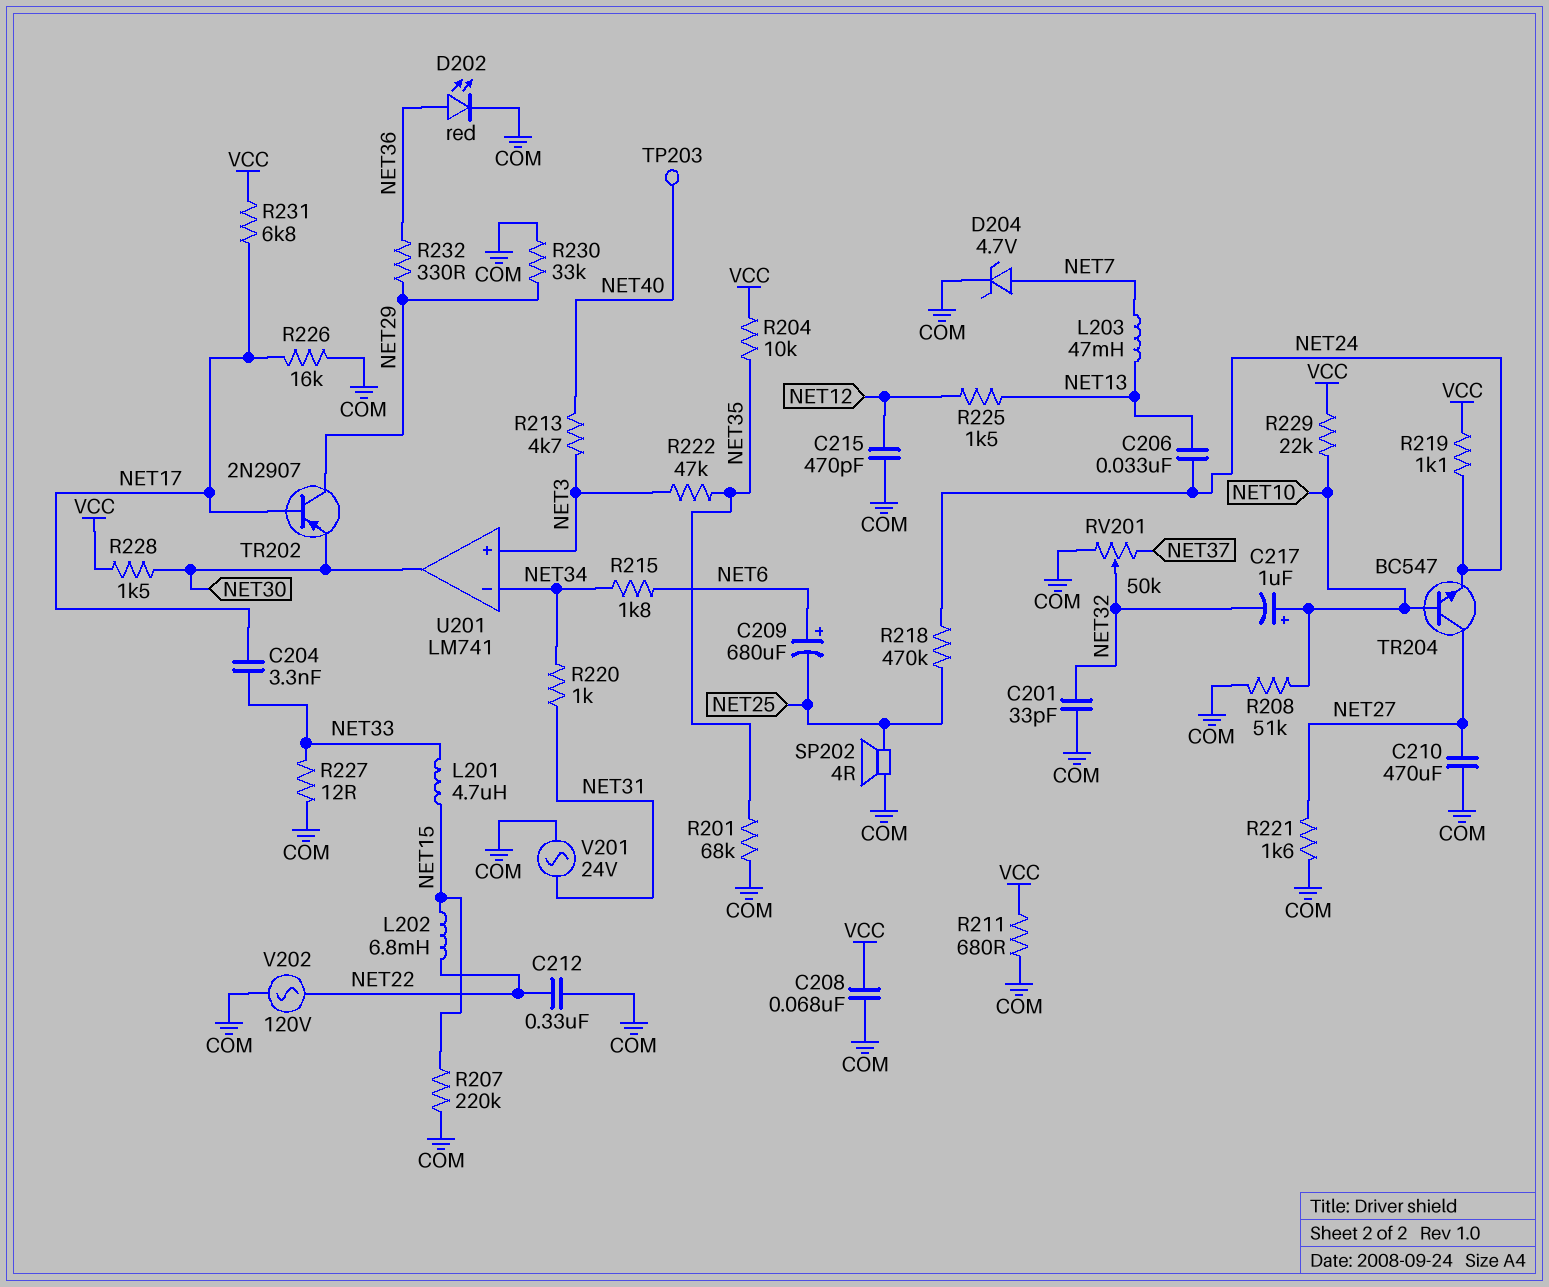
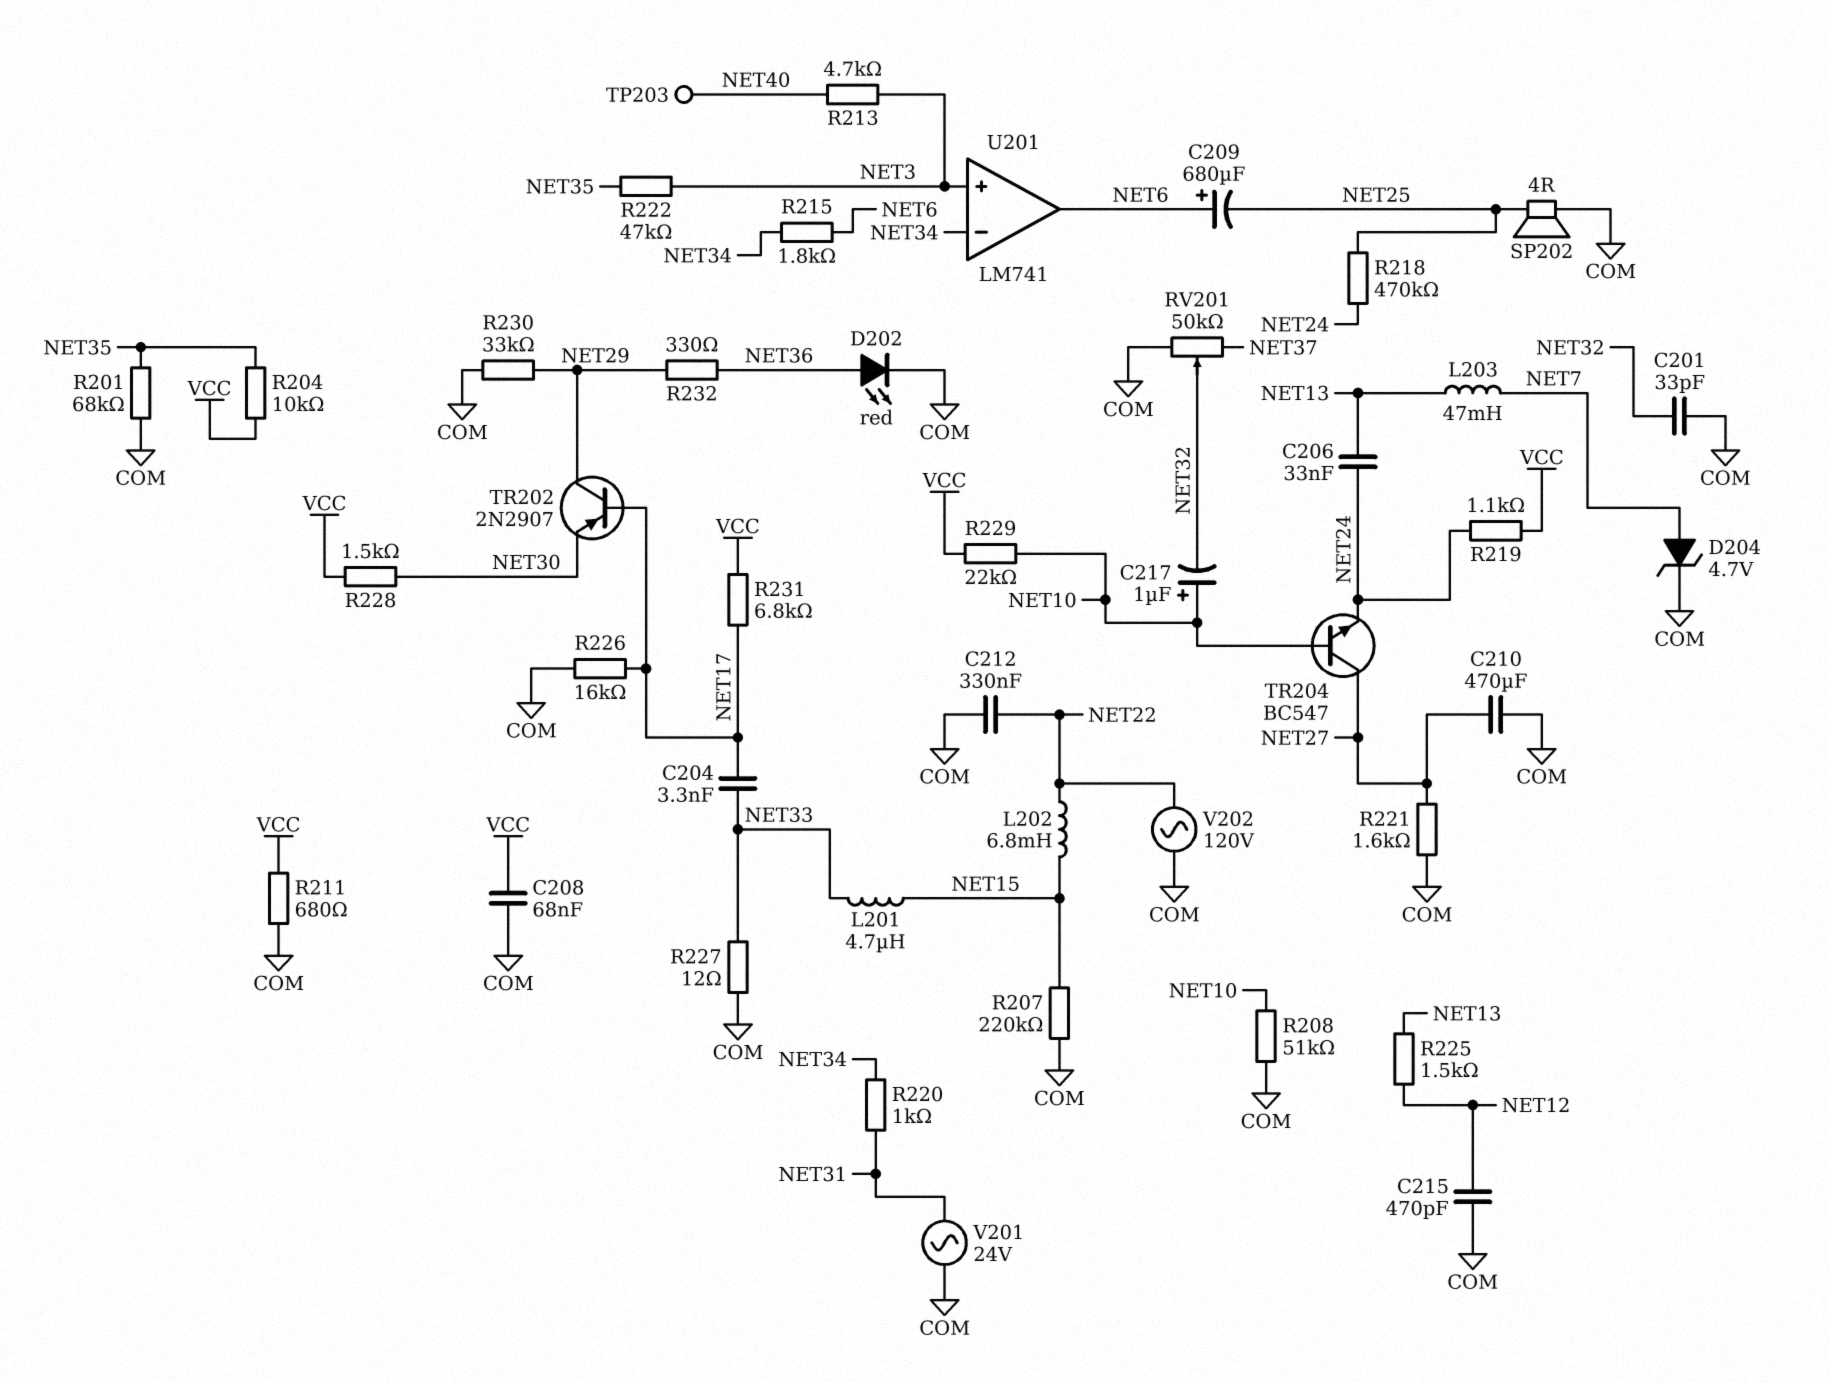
U201 pin out: NET30 -> NET6

